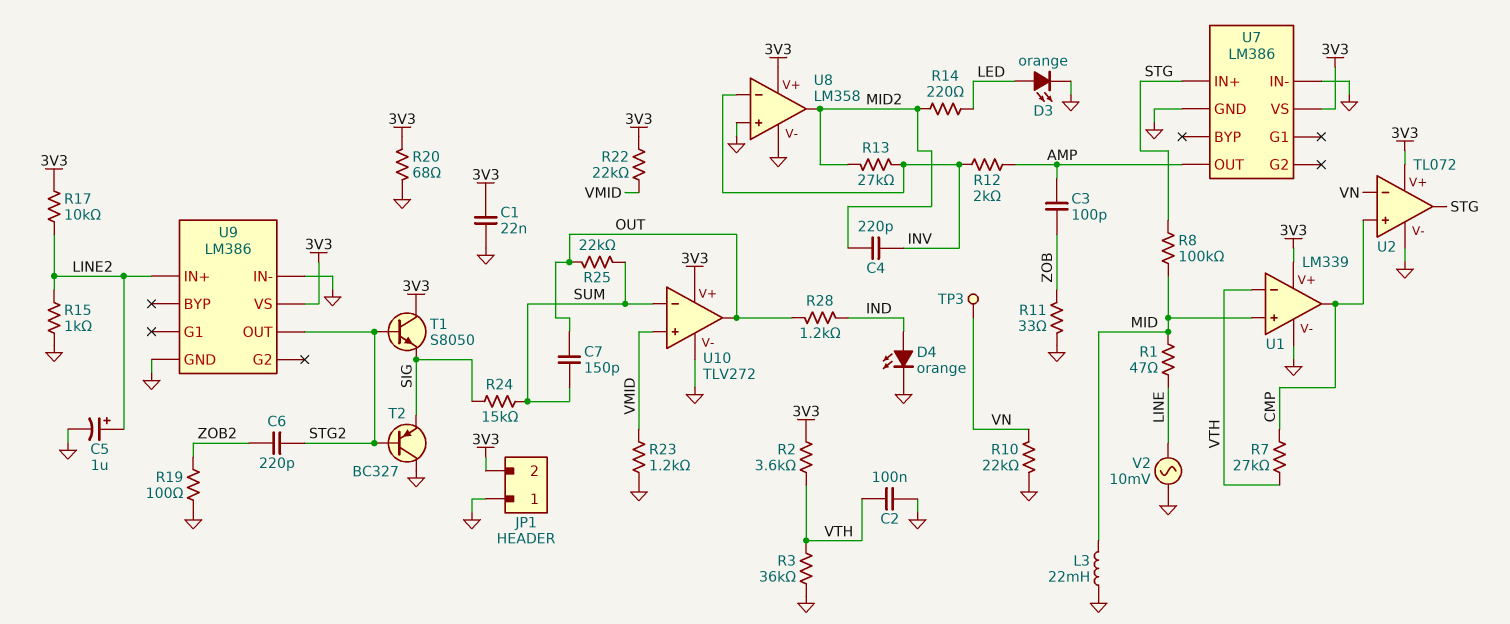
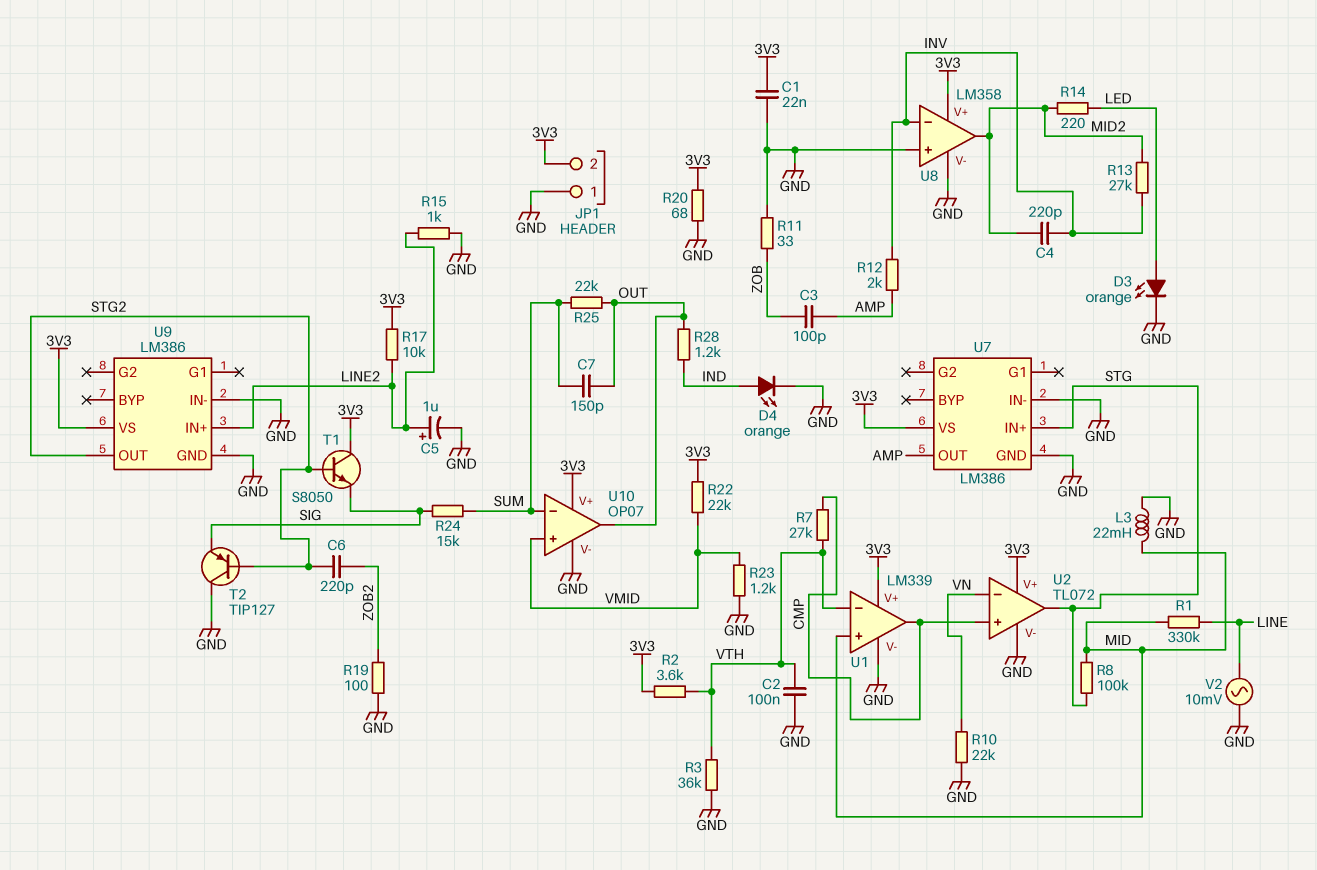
R1: 47 (LINE, MID) -> 330k (LINE, MID)
T2: PNP BC327 (B STG2, C GND, E SIG) -> PNP TIP127 (B STG2, C GND, E SIG)
TP3: test point (VN) -> none
U10: TLV272 -> OP07

